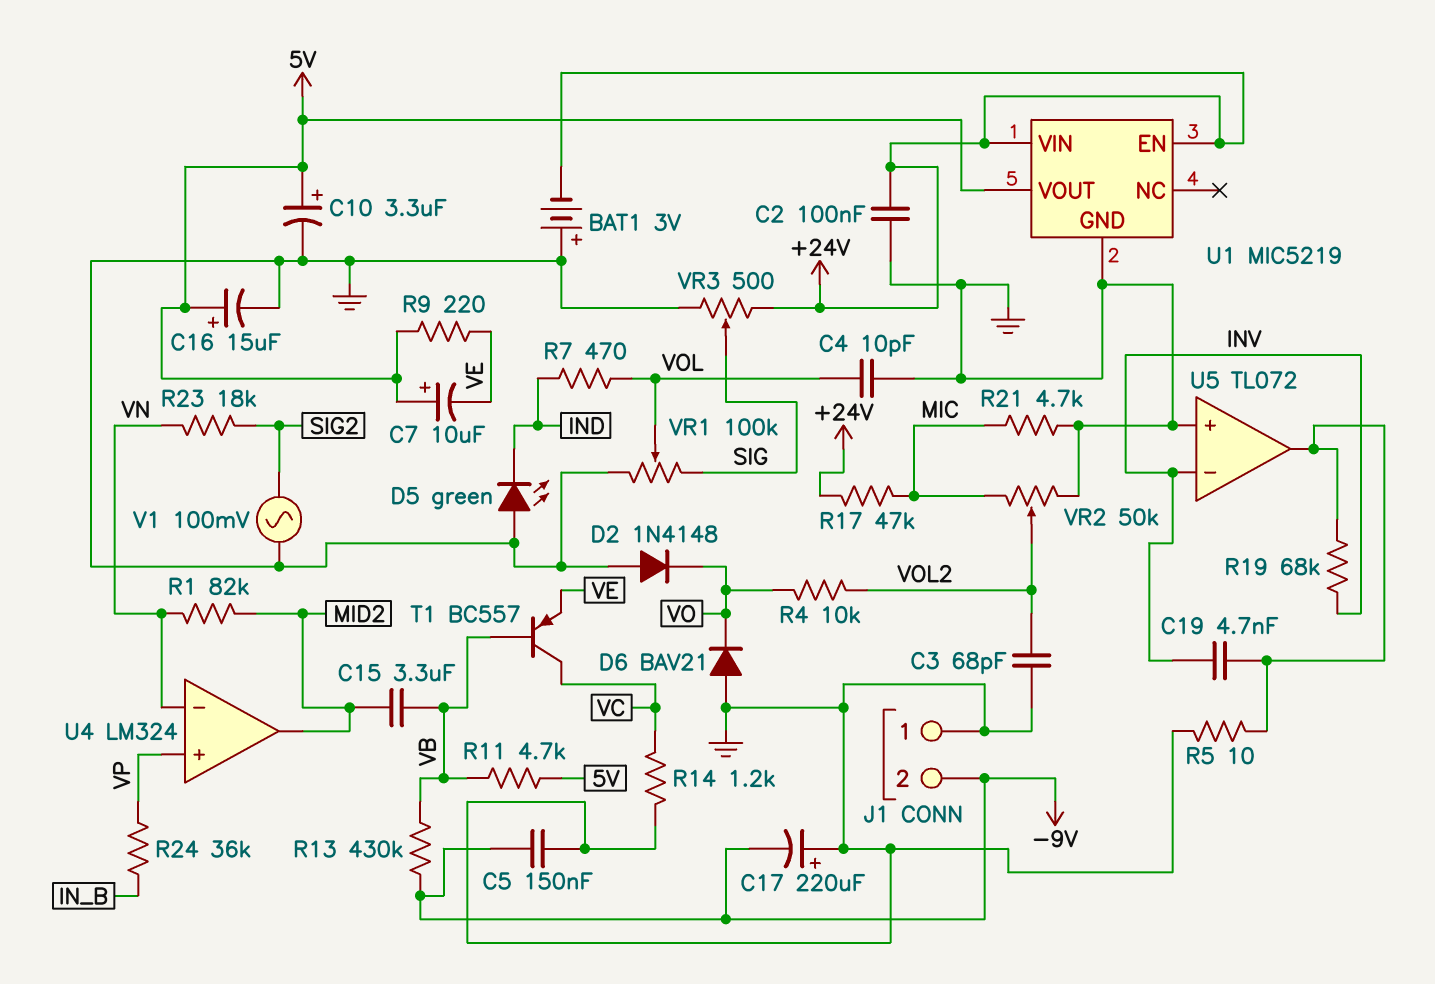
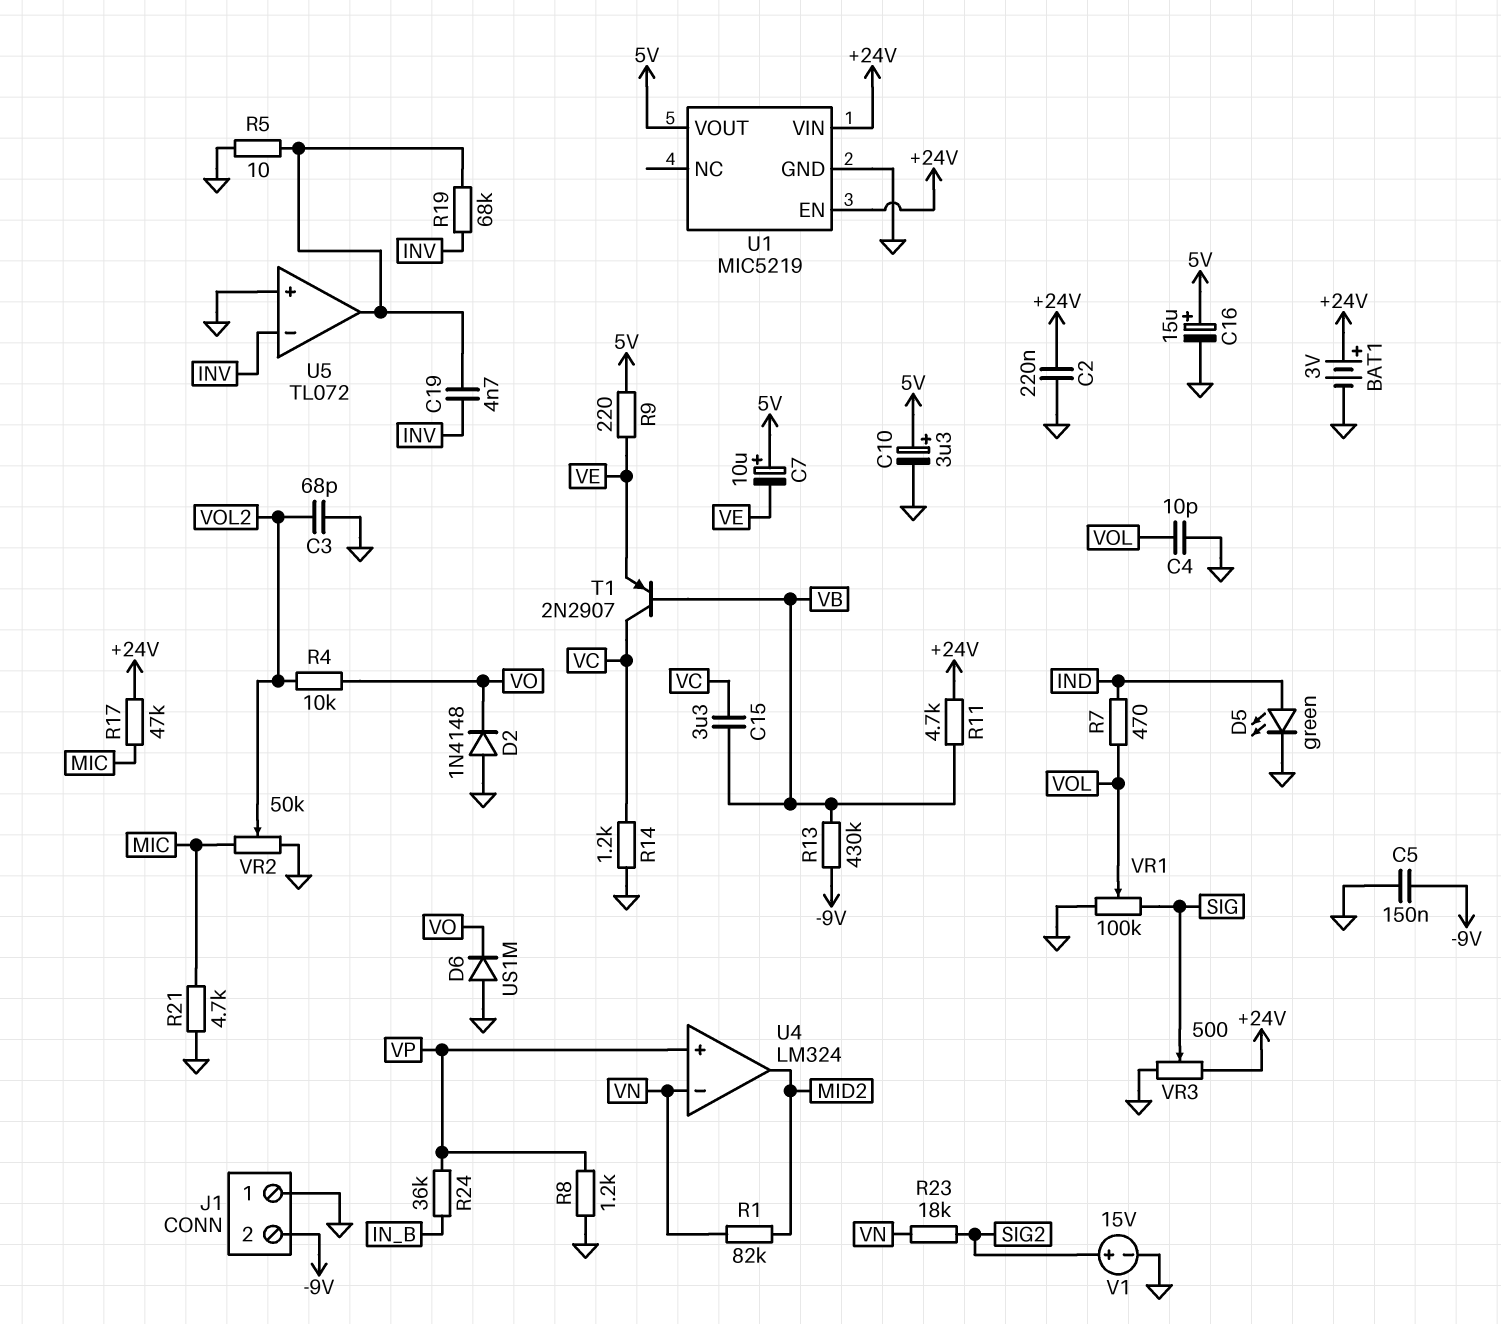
BAT1: 3V (plus GND, minus +24V) -> 3V (plus +24V, minus GND)
C2: 100nF (+24V, GND) -> 220nF (+24V, GND)
C15: 3.3uF (MID2, VB) -> 3.3uF (VB, VC)
C17: 220uF (plus GND, minus -9V) -> none
D5: LED green (A GND, K IND) -> LED green (A IND, K GND)
D6: diode BAV21 (A GND, K VO) -> diode US1M (A GND, K VO)
R8: none -> 1.2k (GND, VP)
R11: 4.7k (5V, VB) -> 4.7k (+24V, VB)
T1: PNP BC557 (B VB, C VC, E VE) -> PNP 2N2907 (B VB, C VC, E VE)
V1: AC 100mV (GND, SIG2) -> 15V (plus SIG2, minus GND)

